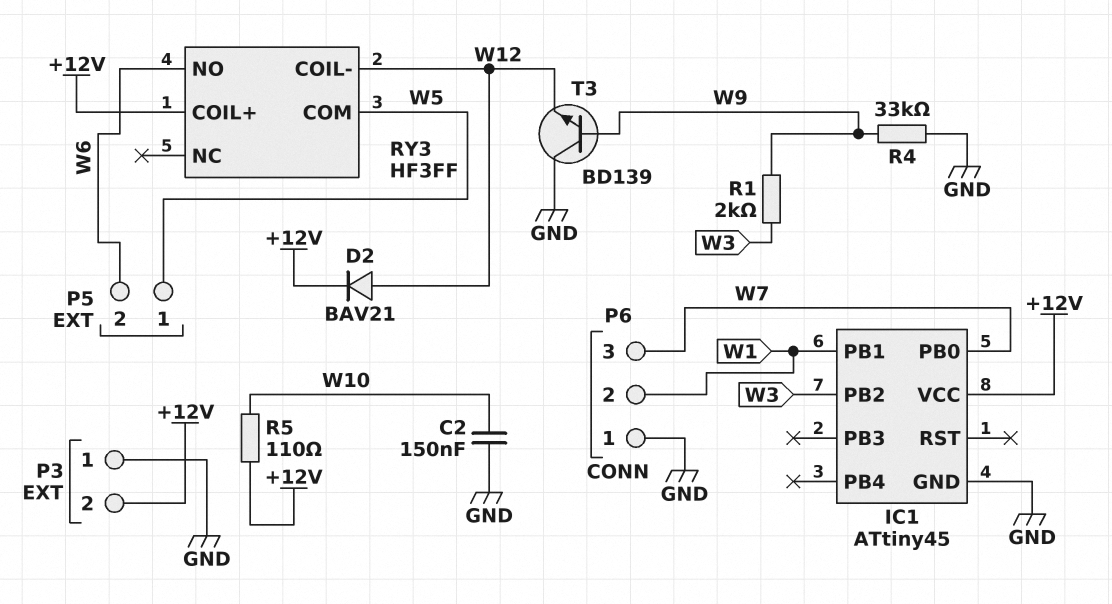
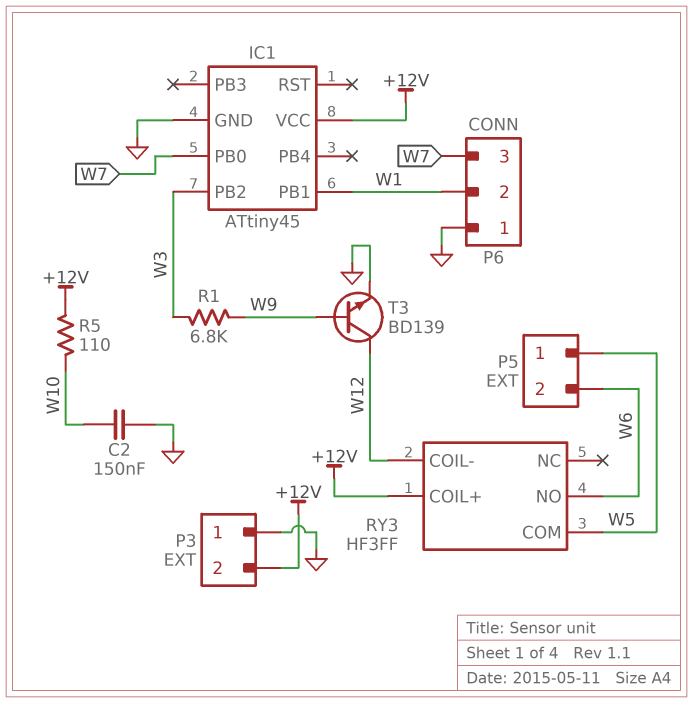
D2: diode BAV21 (A W12, K +12V) -> none
R1: 2k (W3, W9) -> 6.8k (W3, W9)
R4: 33k (GND, W9) -> none
T3: NPN BD139 (B W9, C GND, E W12) -> NPN BD139 (B W9, C W12, E GND)

